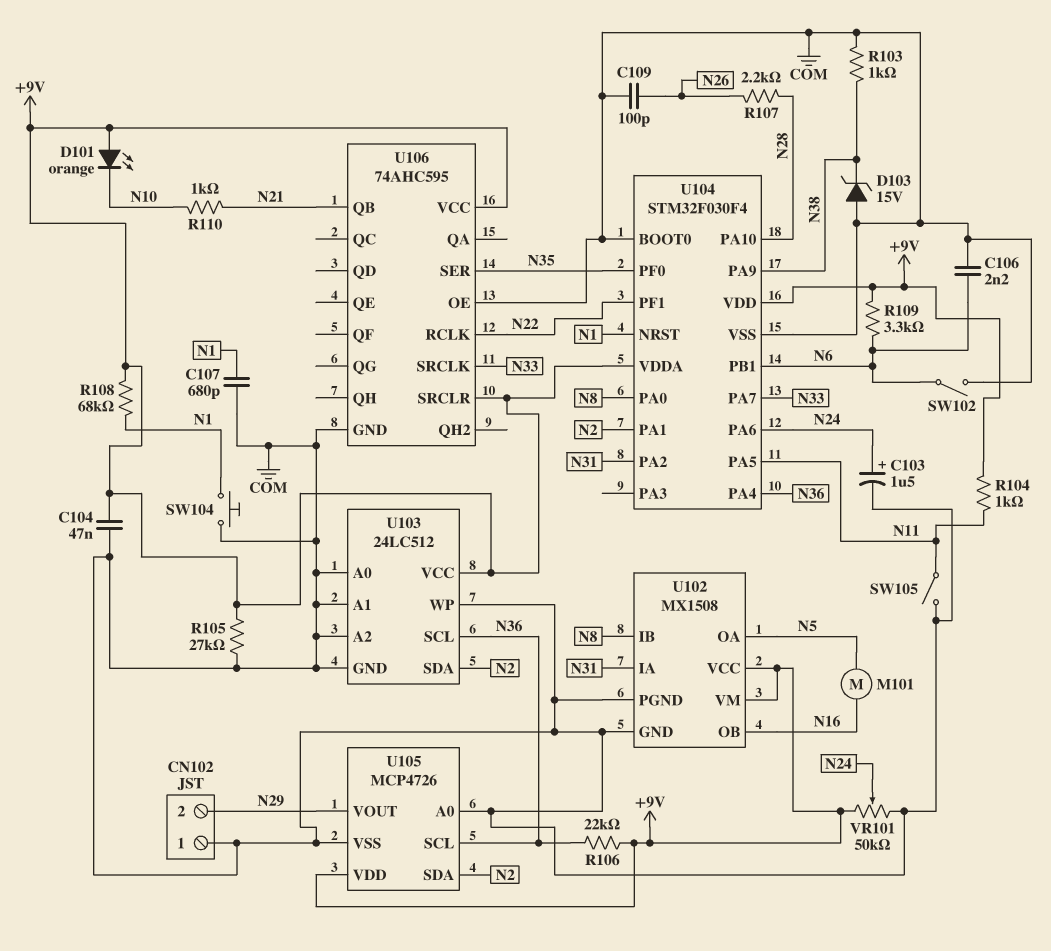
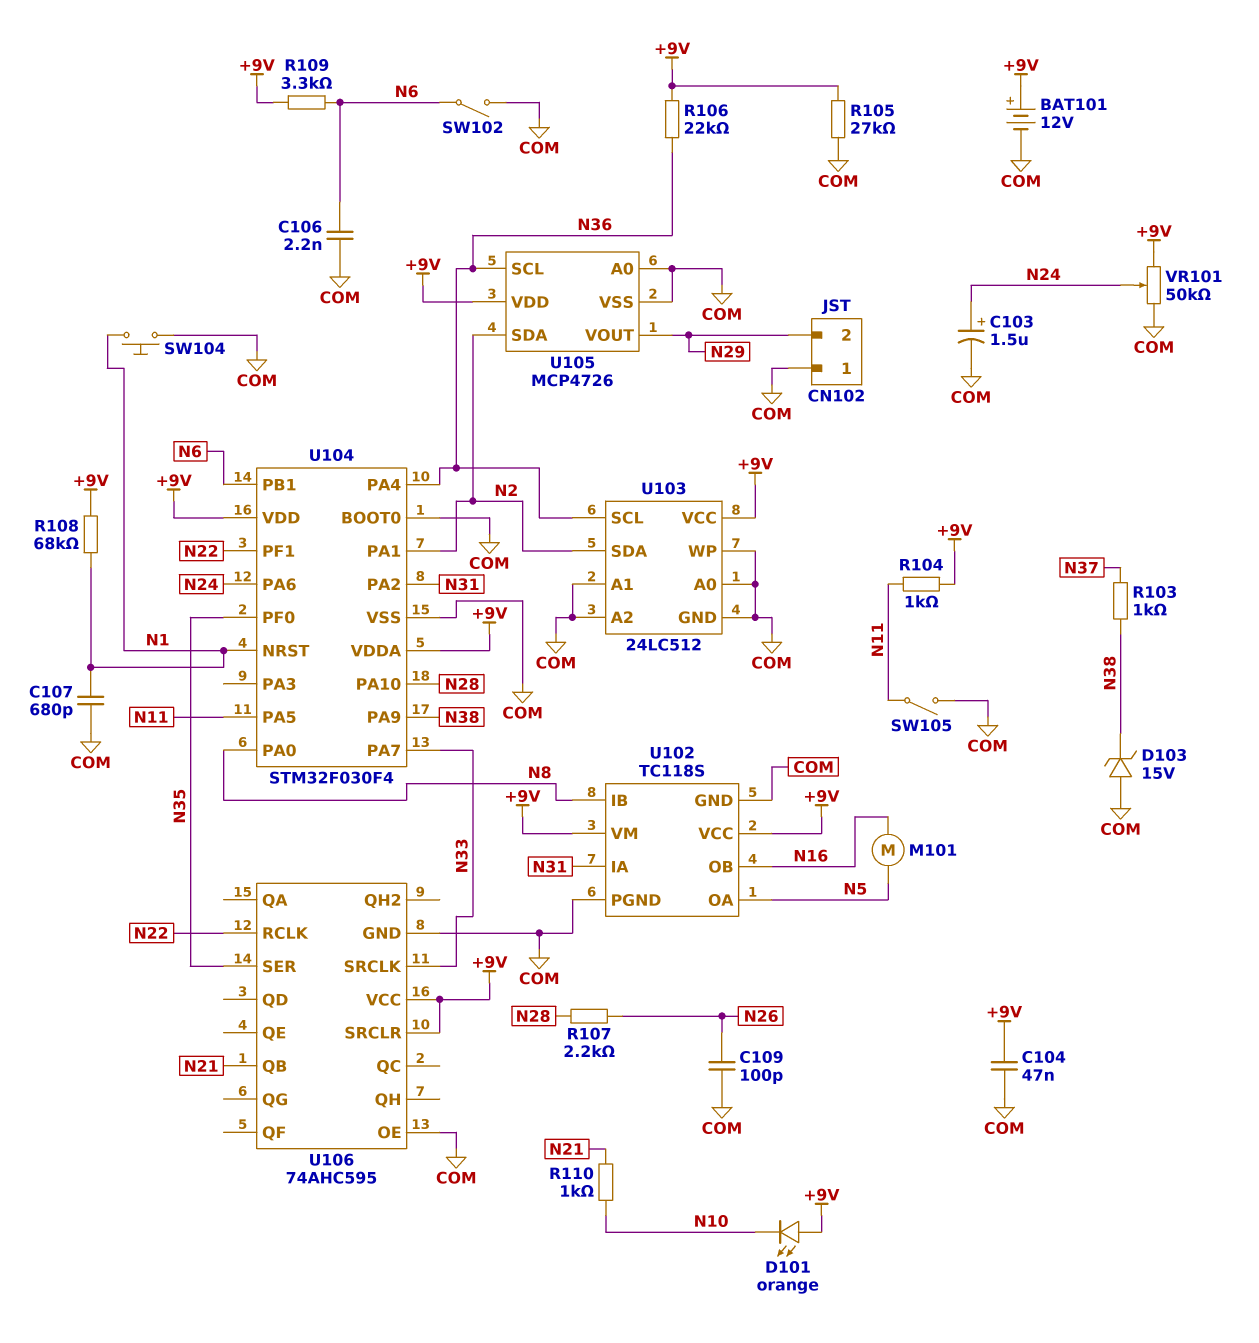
BAT101: none -> 12V (plus +9V, minus COM)
R103: 1k (COM, N38) -> 1k (N37, N38)
U102: MX1508 -> TC118S

